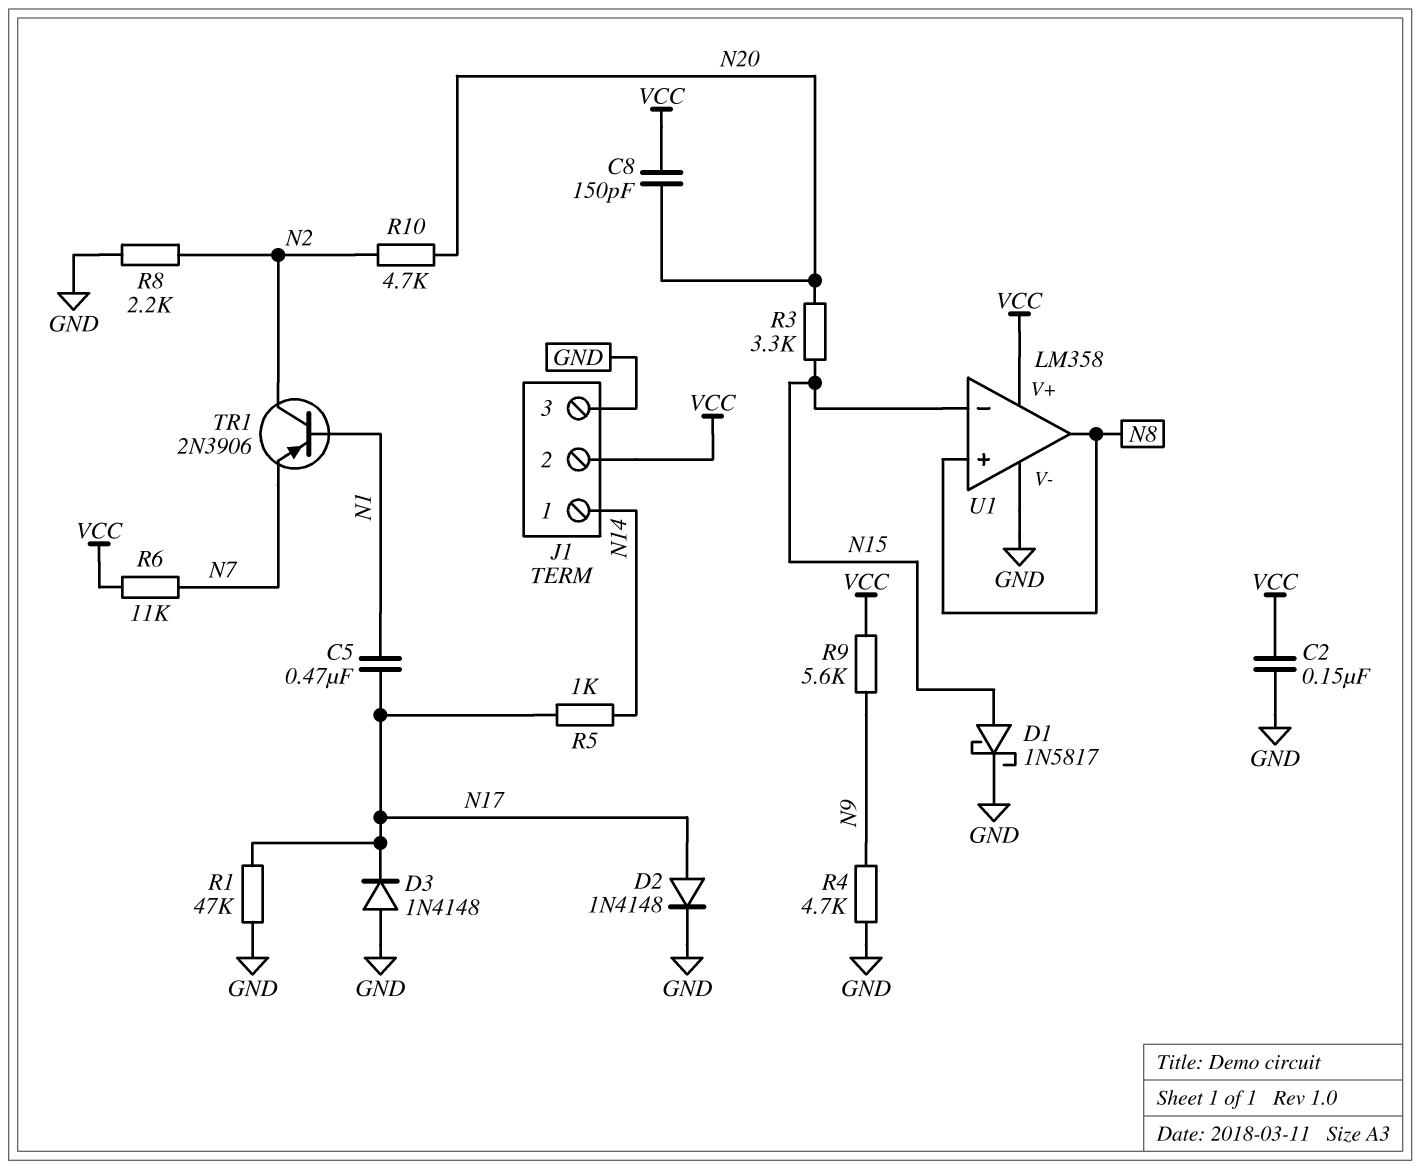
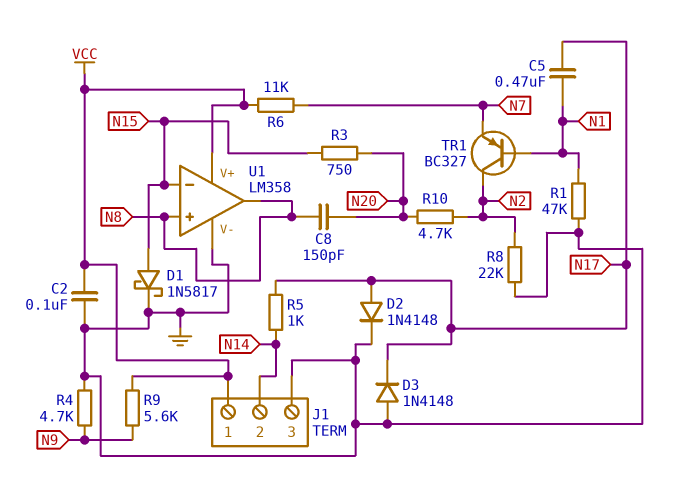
C2: 150nF (GND, VCC) -> 100nF (GND, VCC)
C8: 150pF (N20, VCC) -> 150pF (N8, N20)
J1 pin 1: N14 -> VCC
J1 pin 2: VCC -> N14
R1: 47k (GND, N17) -> 47k (GND, N1)
R3: 3.3k (N15, N20) -> 750 (N15, N20)
R8: 2.2k (GND, N2) -> 22k (GND, N2)
TR1: PNP 2N3906 (B N1, C N2, E N7) -> PNP BC327 (B N1, C N2, E N7)

